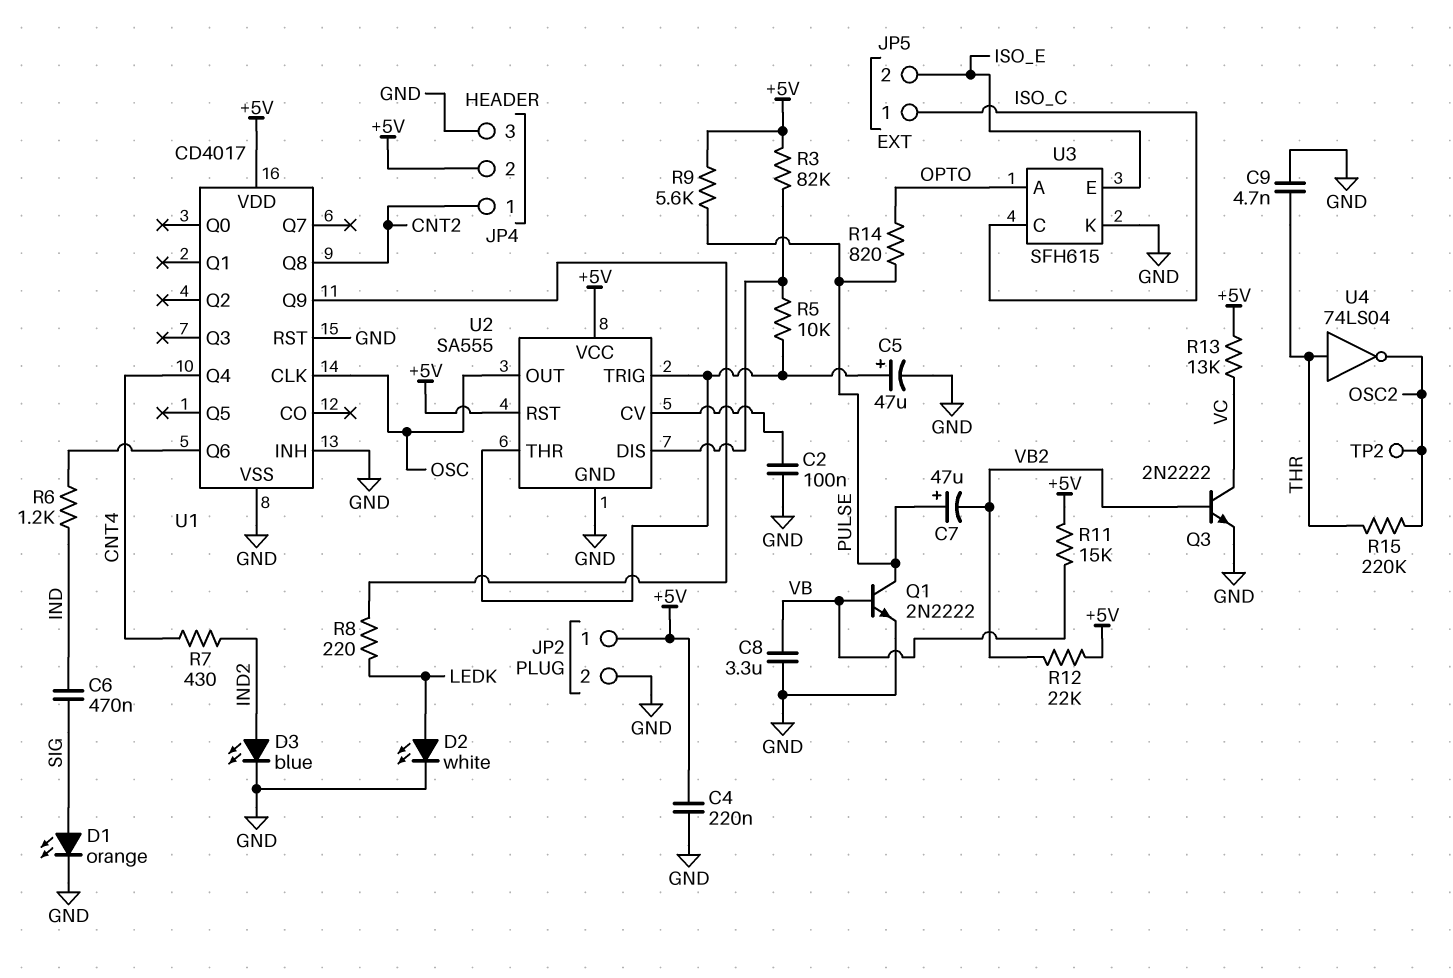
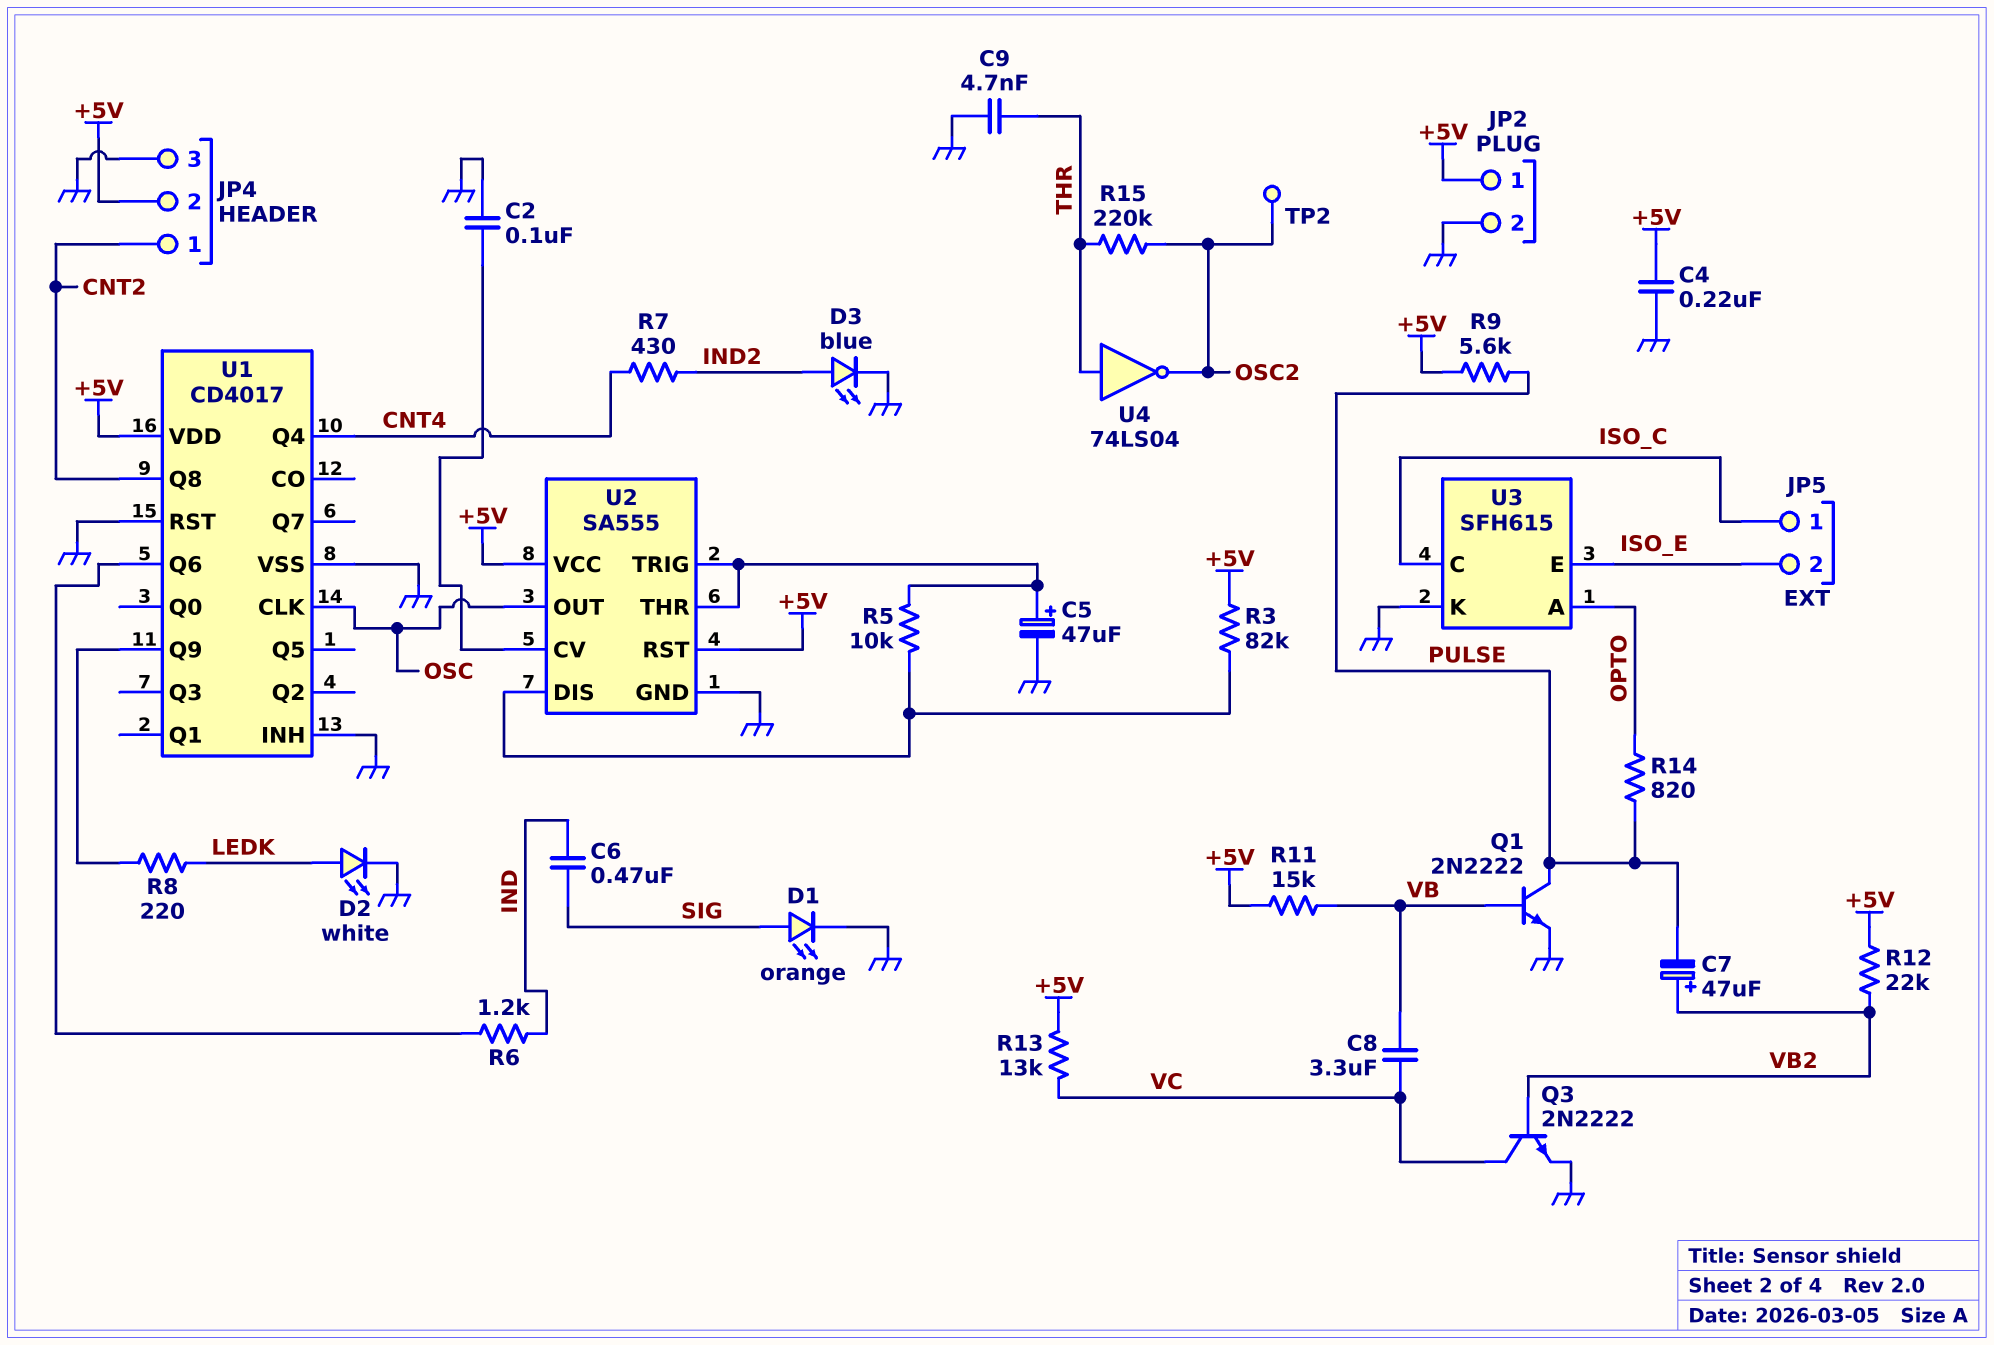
C7: 47uF (plus PULSE, minus VB2) -> 47uF (plus VB2, minus PULSE)
C8: 3.3uF (GND, VB) -> 3.3uF (VB, VC)

